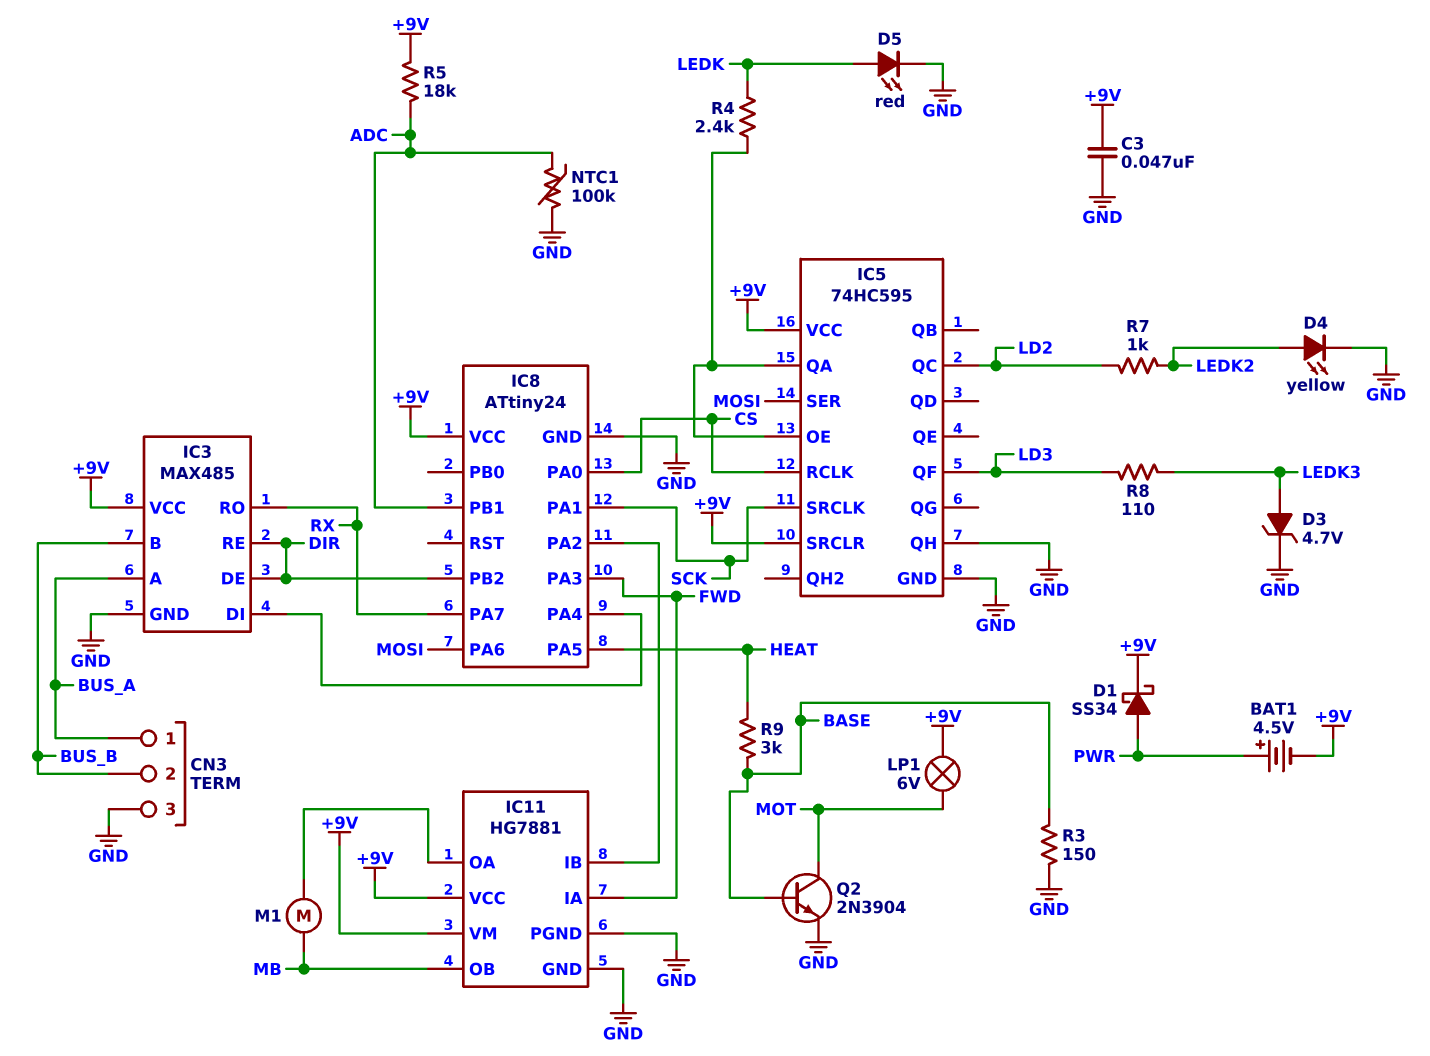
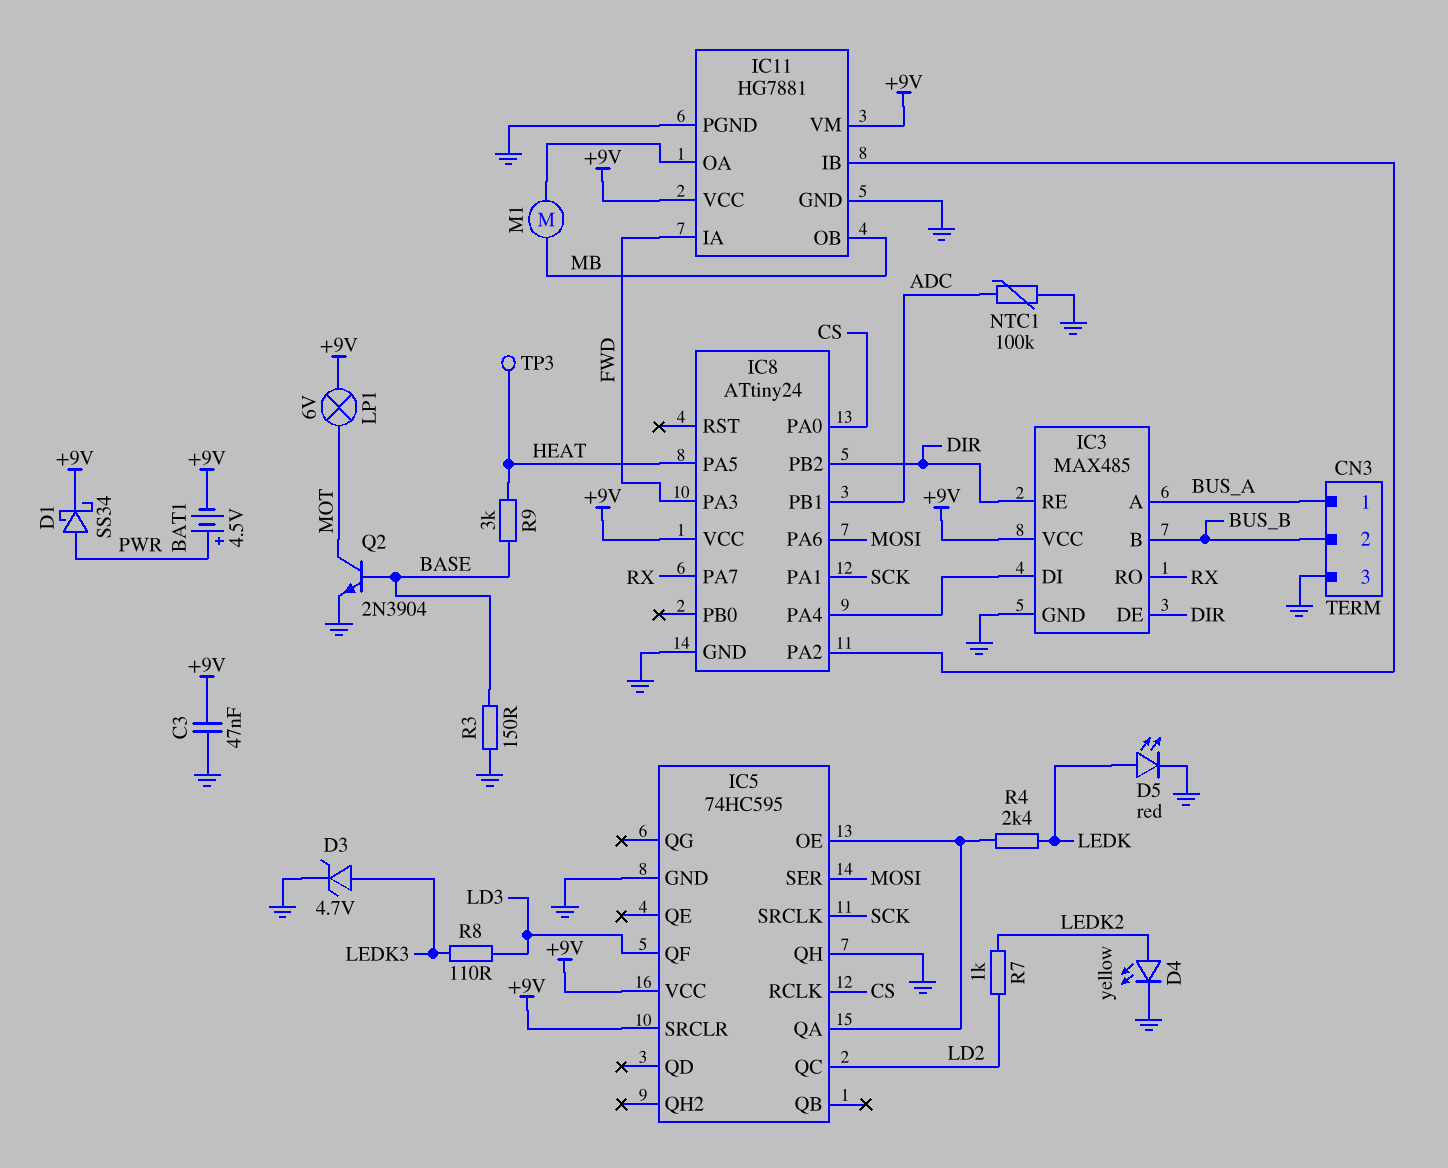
R5: 18k (+9V, ADC) -> none
TP3: none -> test point (HEAT)

